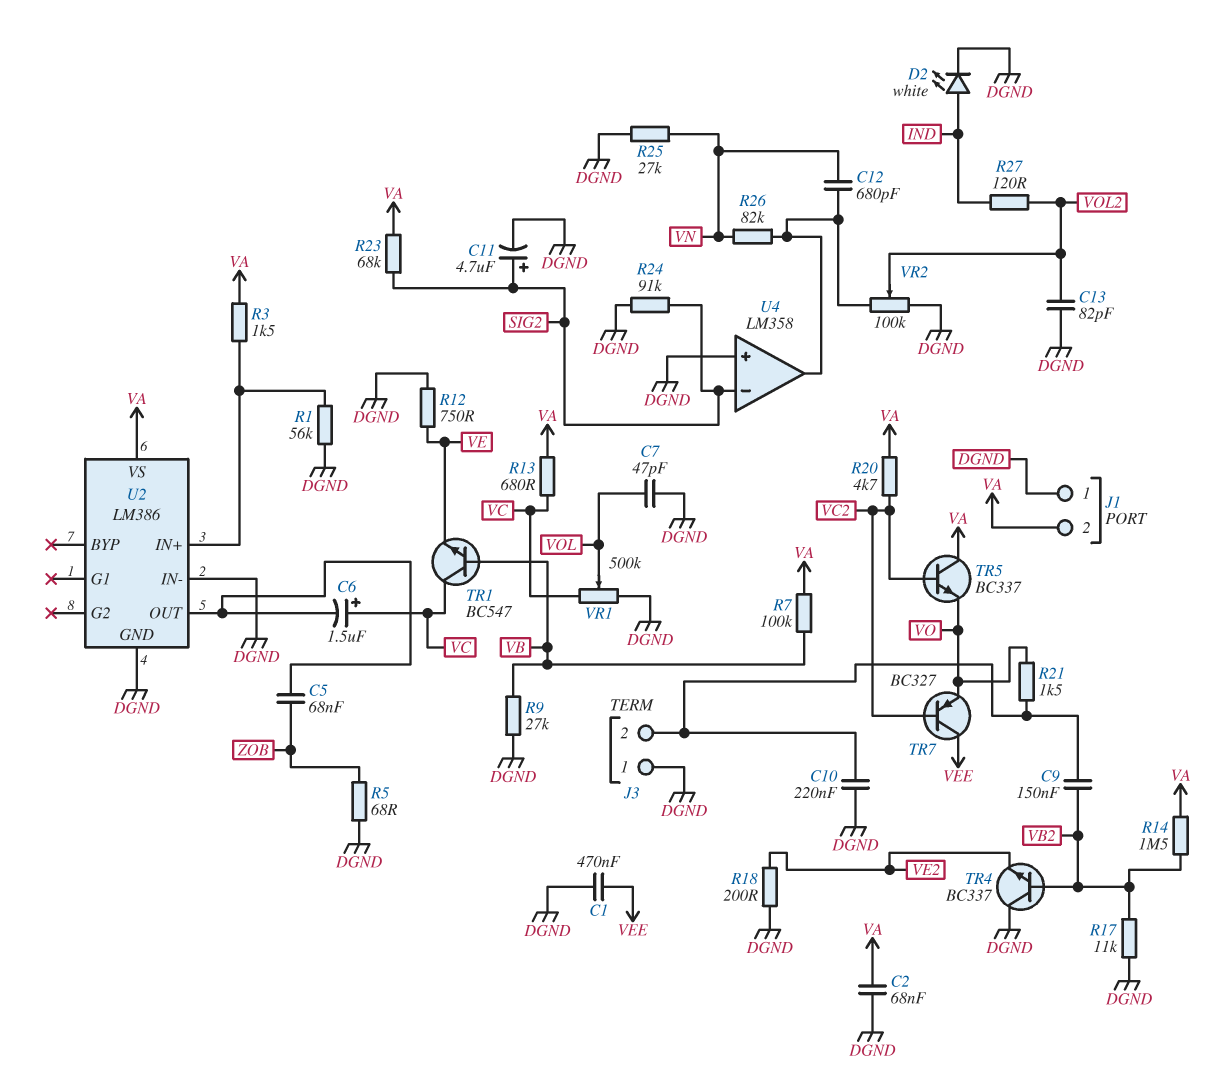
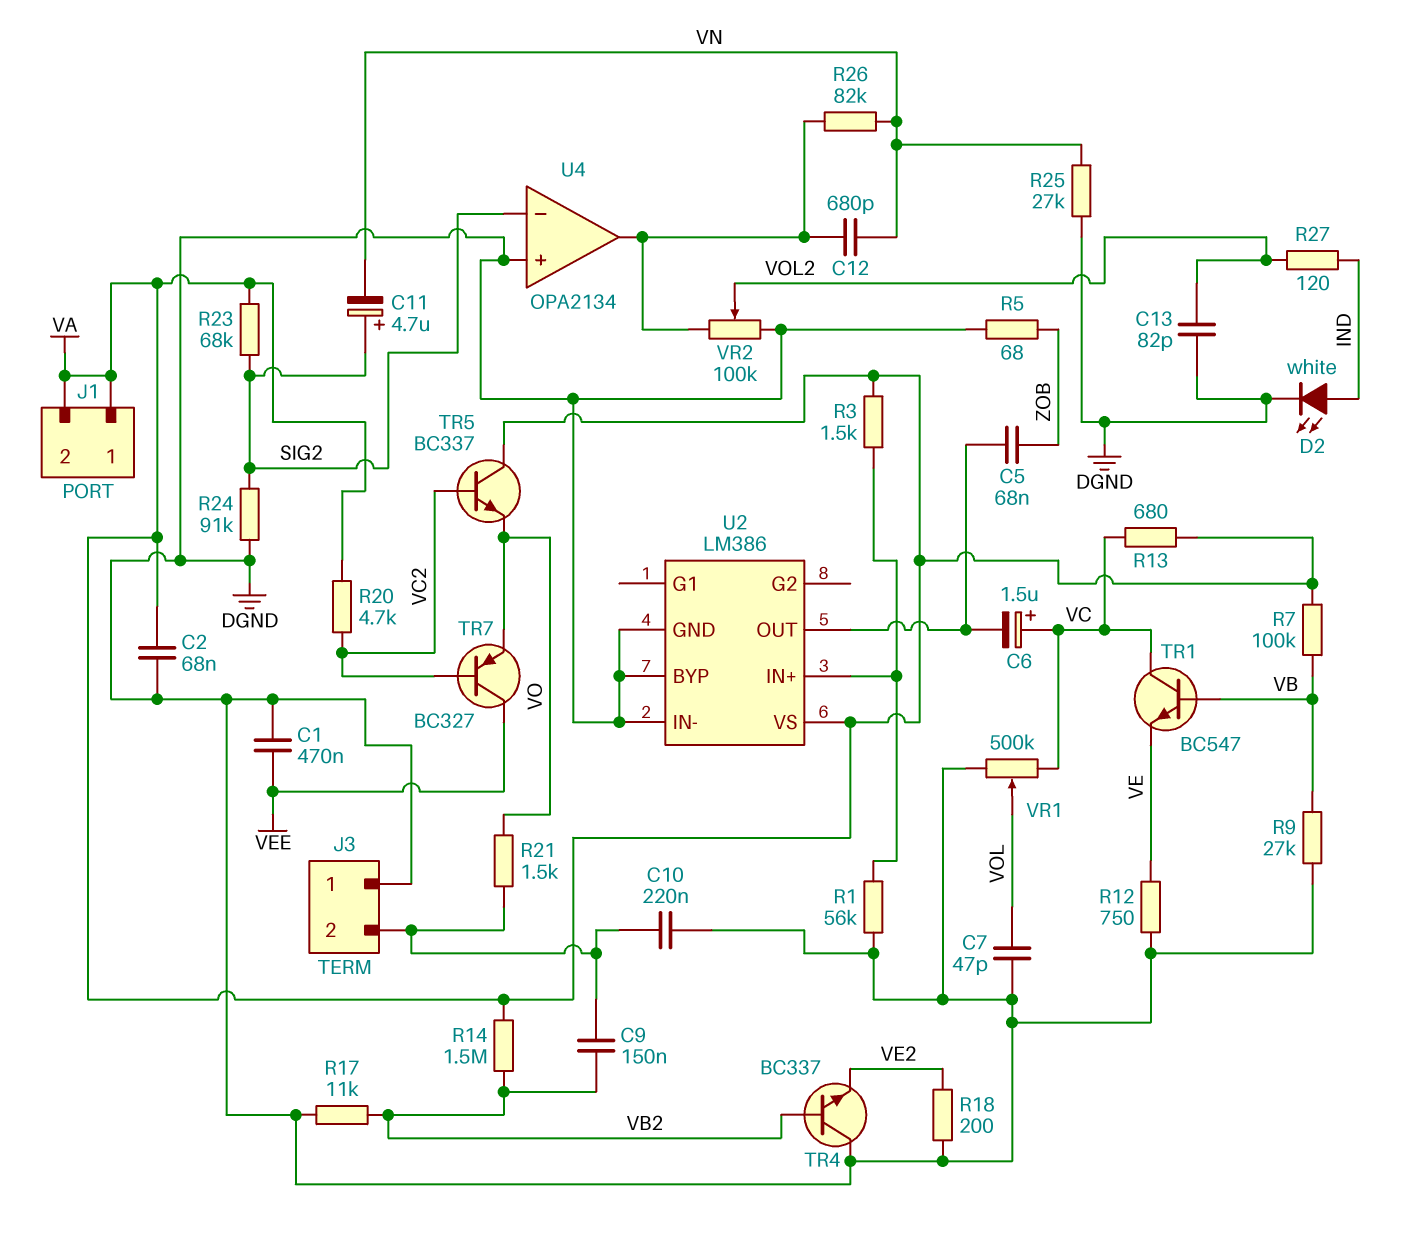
C11: 4.7uF (plus SIG2, minus DGND) -> 4.7uF (plus SIG2, minus VN)
J1 pin 1: DGND -> VA
U2 pin BYP: none -> DGND
U4: LM358 -> OPA2134

